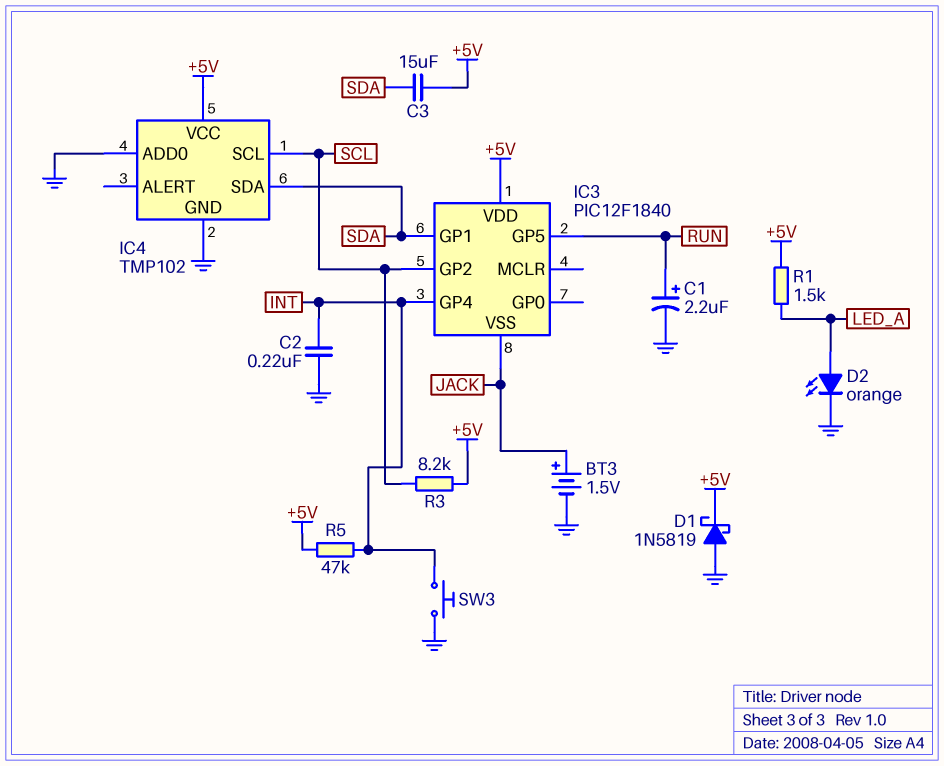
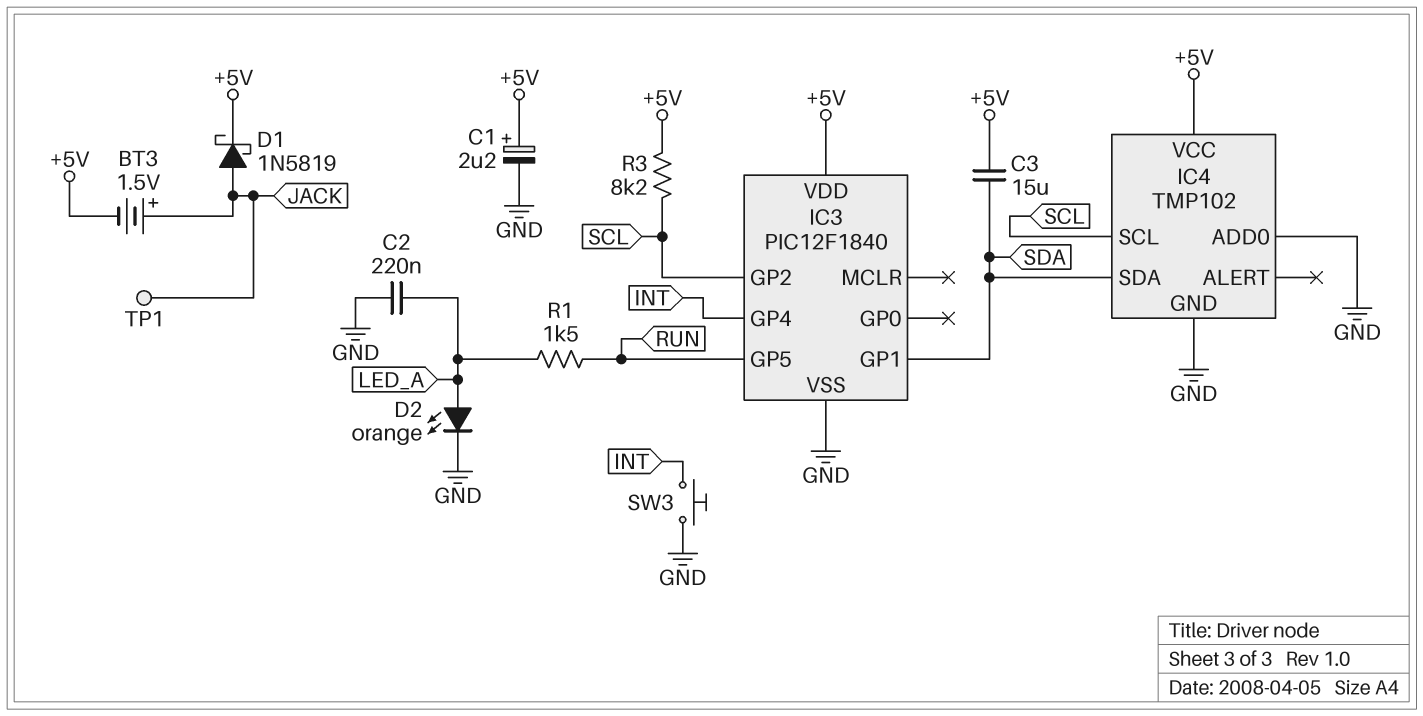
BT3: 1.5V (plus JACK, minus GND) -> 1.5V (plus JACK, minus +5V)
C1: 2.2uF (plus RUN, minus GND) -> 2.2uF (plus +5V, minus GND)
C2: 220nF (GND, INT) -> 220nF (GND, LED_A)
D1: schottky 1N5819 (A GND, K +5V) -> schottky 1N5819 (A JACK, K +5V)
IC3 pin VSS: JACK -> GND
R1: 1.5k (+5V, LED_A) -> 1.5k (LED_A, RUN)
R5: 47k (+5V, INT) -> none
TP1: none -> test point (JACK)

